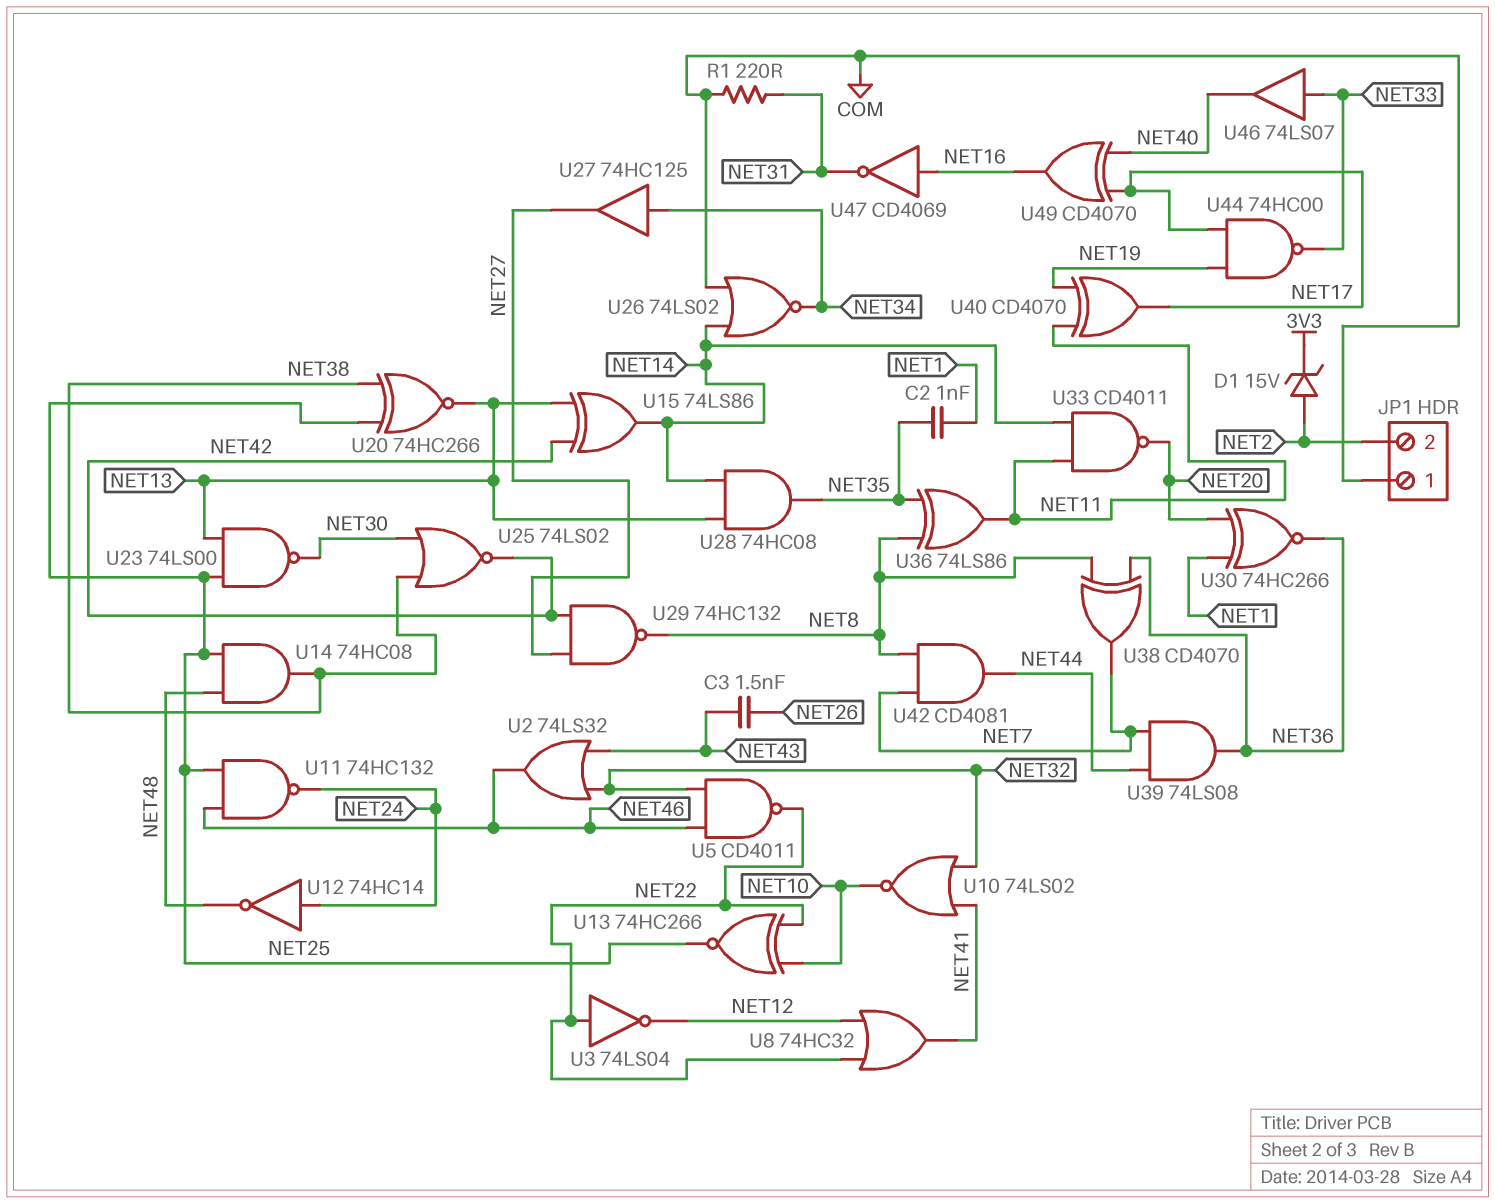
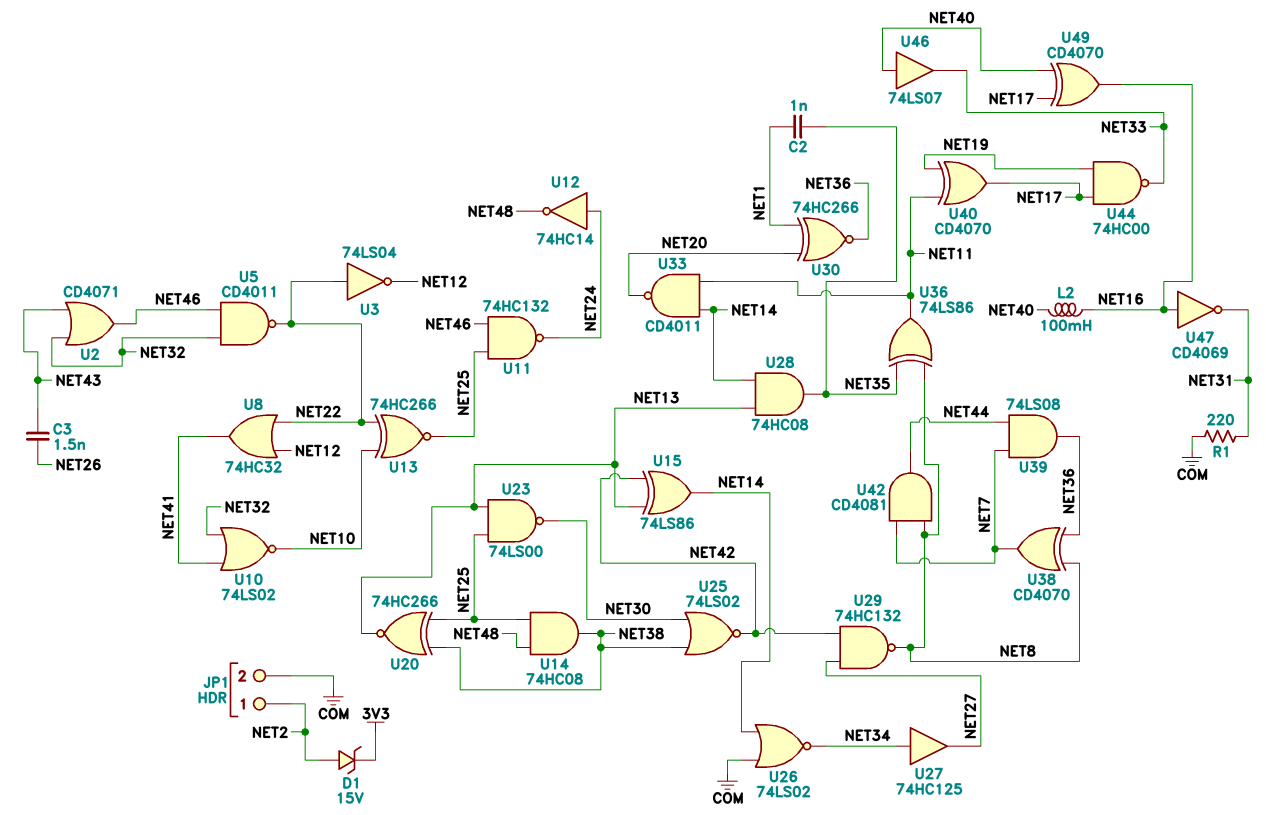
JP1 pin 1: COM -> NET2
JP1 pin 2: NET2 -> COM
L2: none -> 100mH (NET16, NET40)
U2: OR 74LS32 (in NET32, in NET43, out NET46) -> OR CD4071 (in NET32, in NET43, out NET46)
U46: buffer 74LS07 (in NET33, out NET40) -> buffer 74LS07 (in NET40, out NET33)

